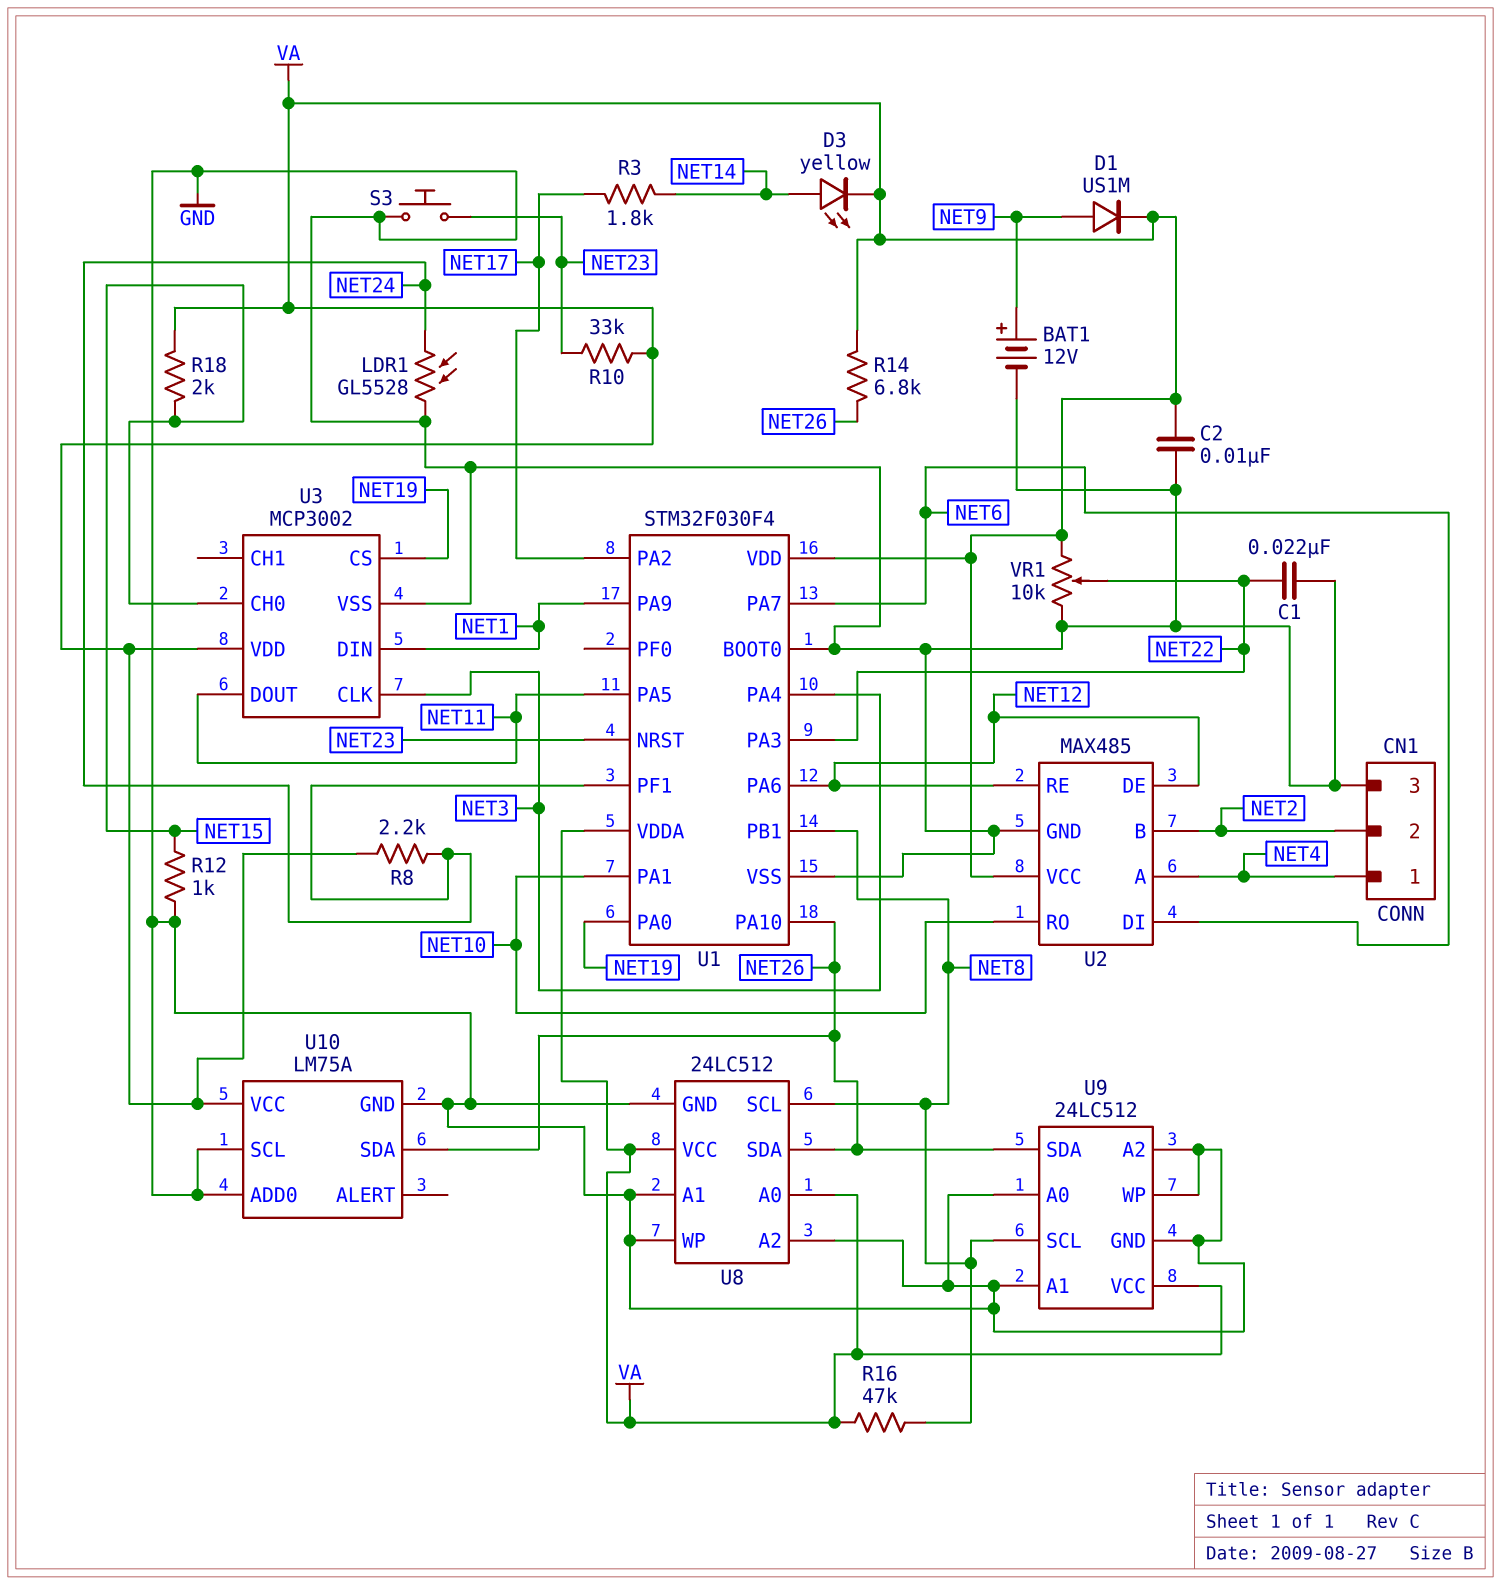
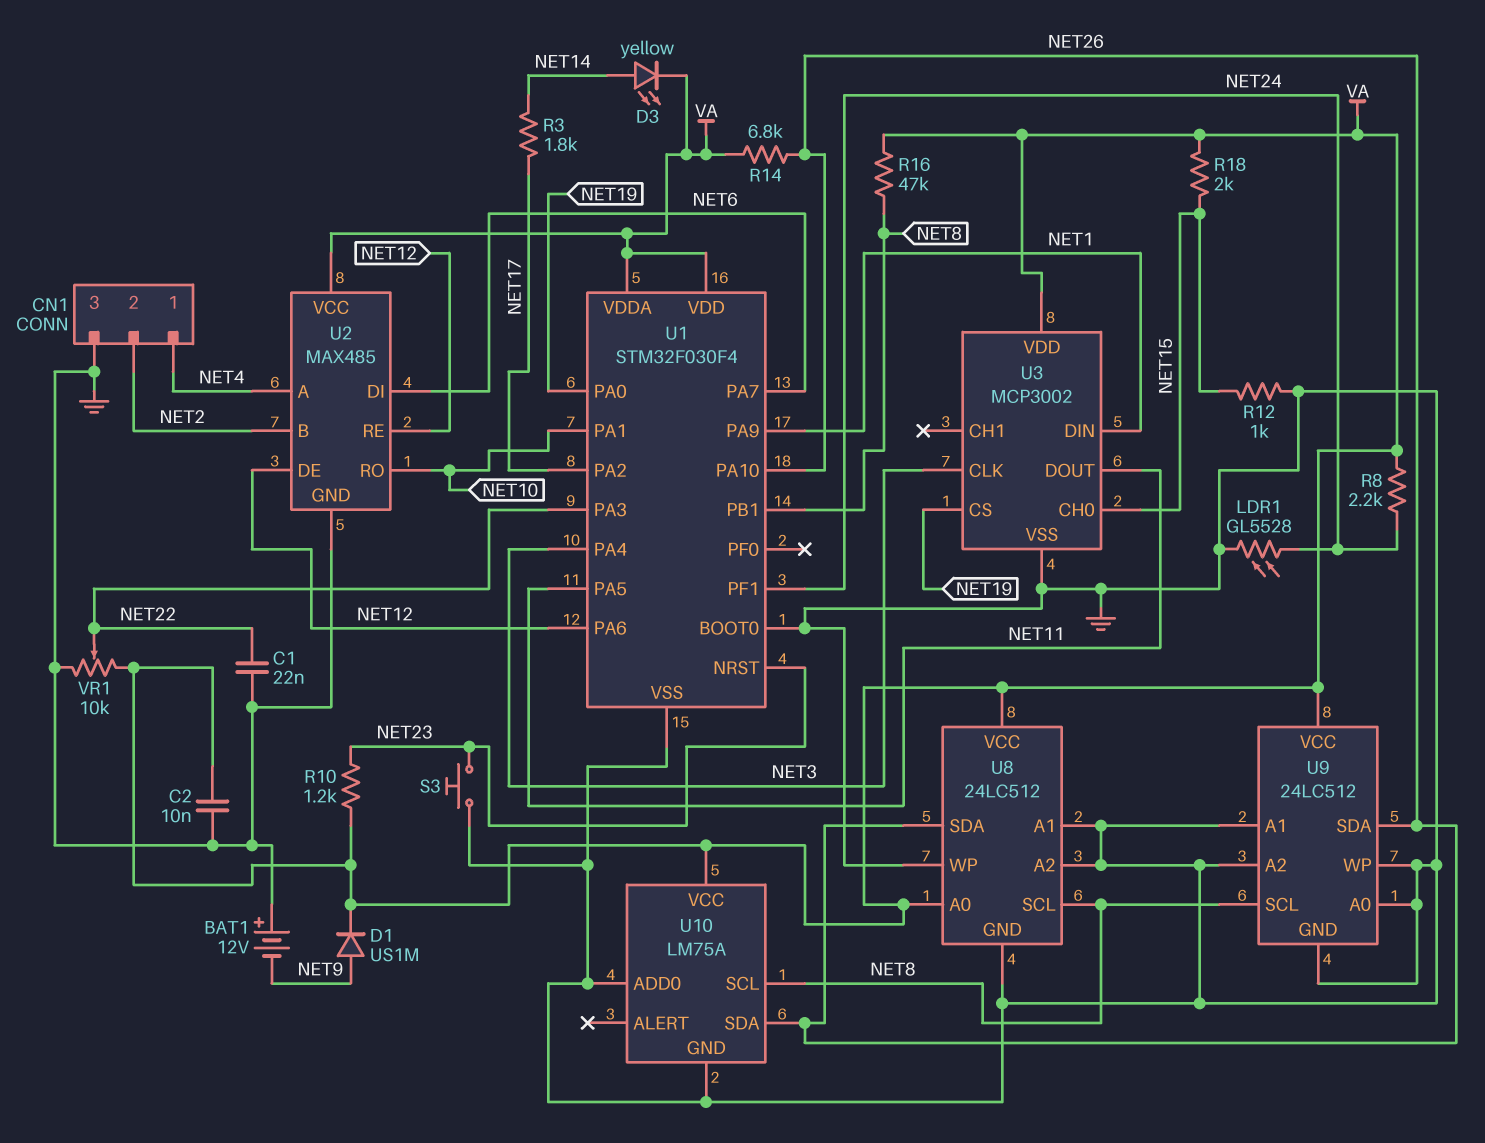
BAT1: 12V (plus NET9, minus GND) -> 12V (plus GND, minus NET9)
R10: 33k (NET23, VA) -> 1.2k (NET23, VA)
U10 pin SCL: GND -> NET8

